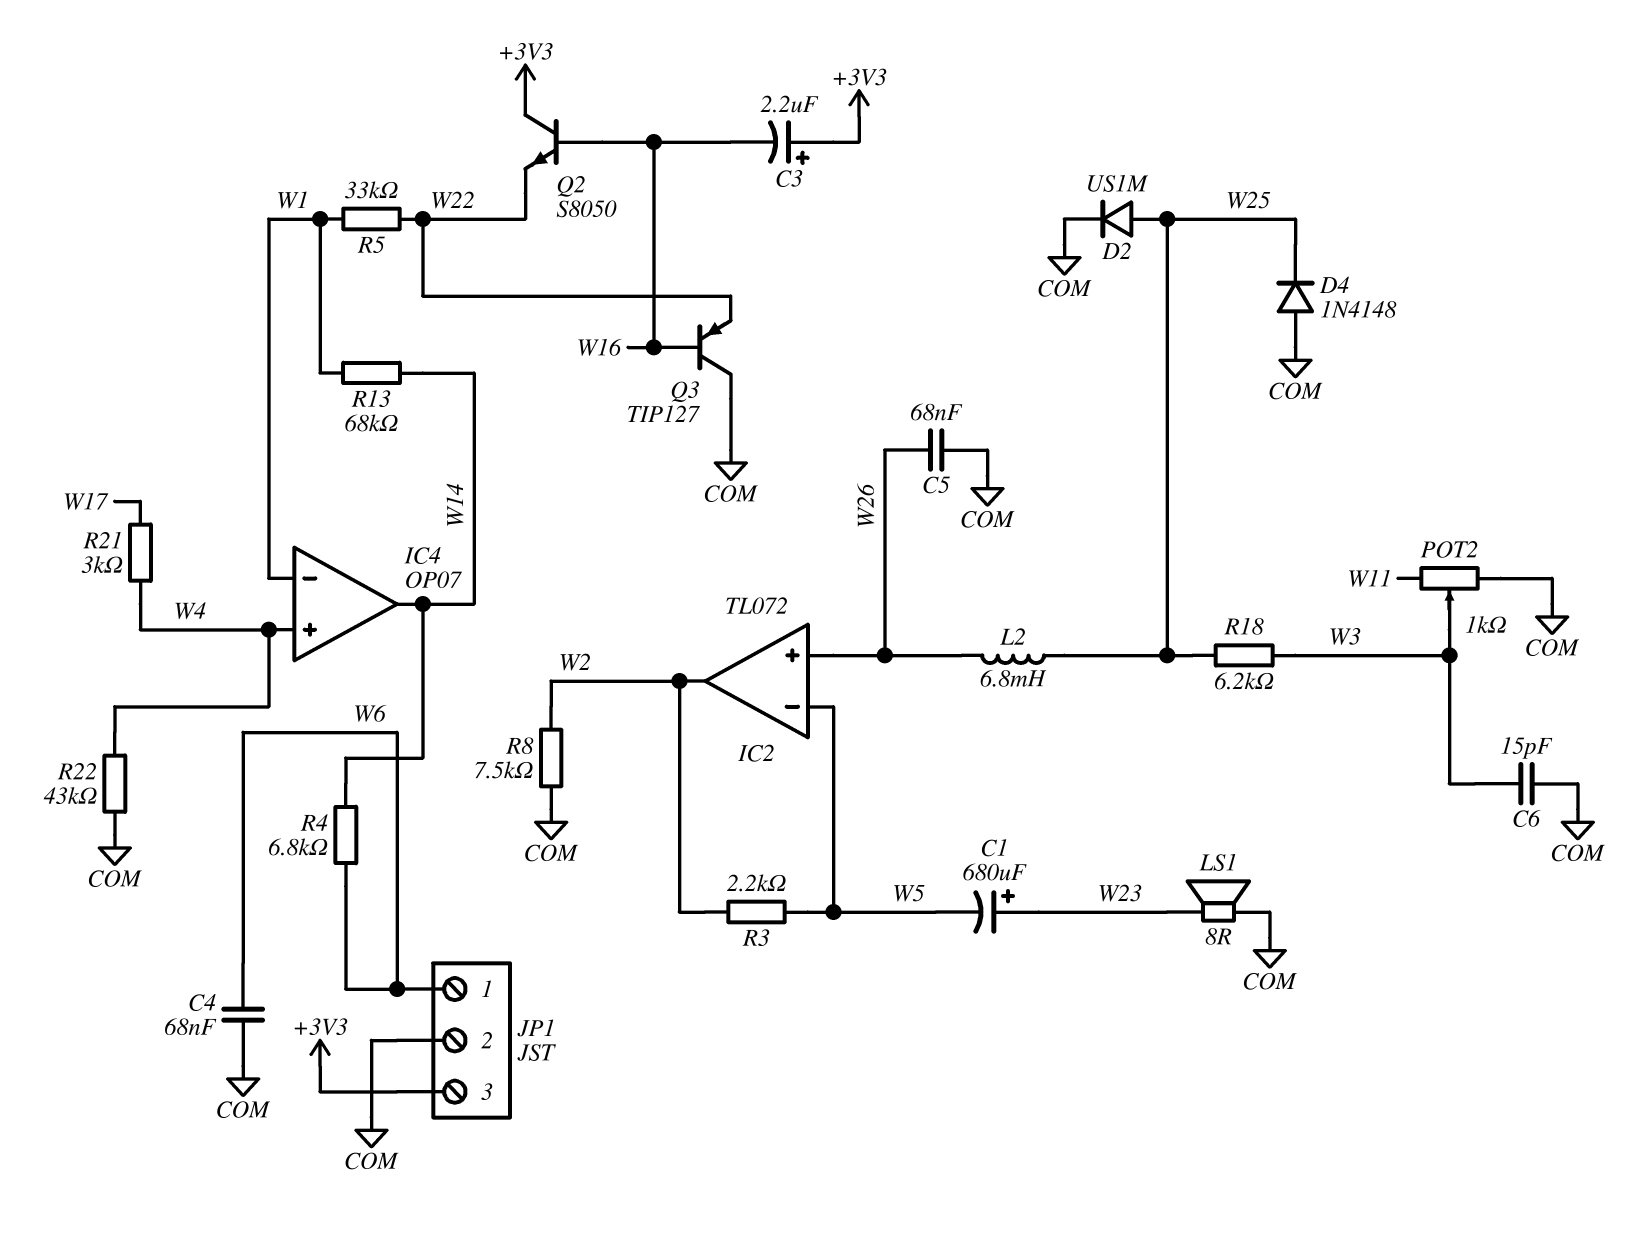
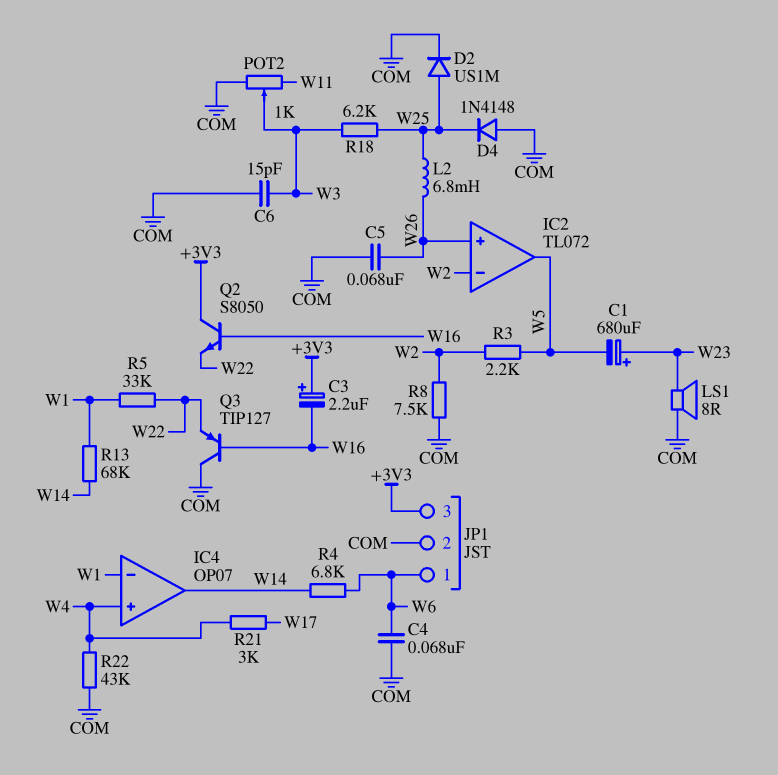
IC2 pin in-: W5 -> W2
IC2 pin out: W2 -> W5

